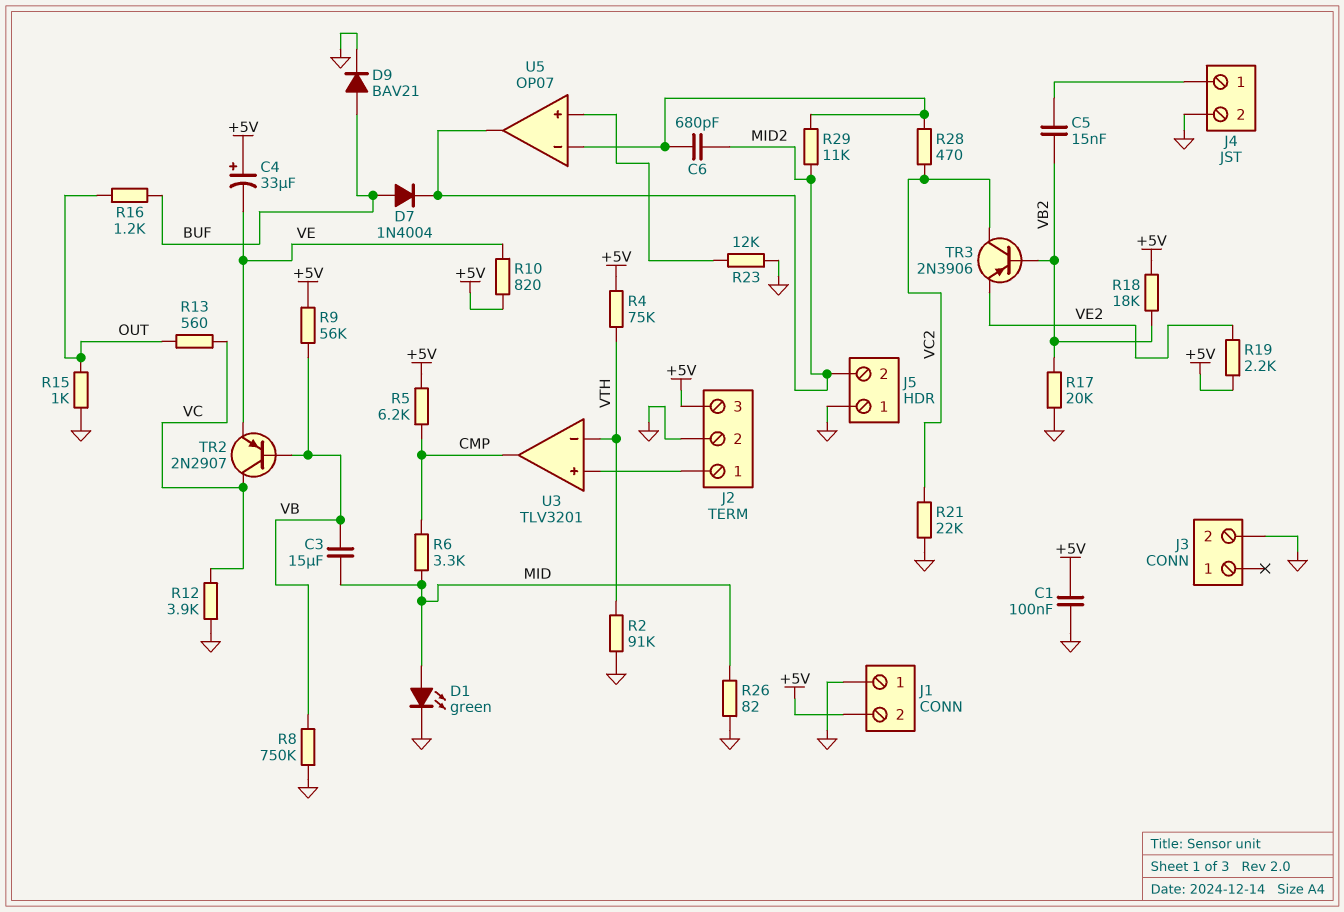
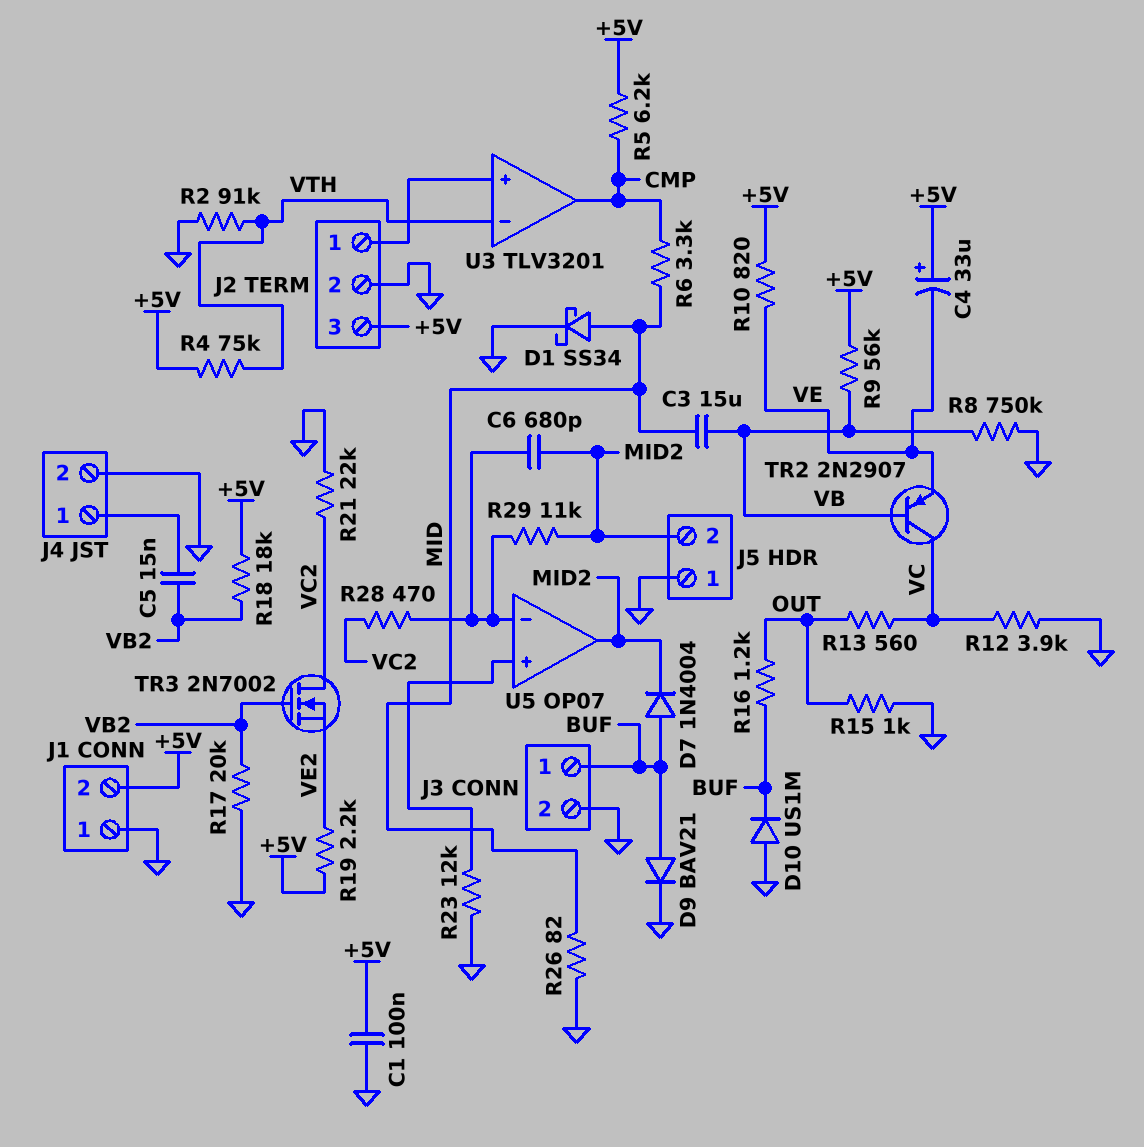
D1: LED green (A MID, K GND) -> schottky SS34 (A MID, K GND)
D10: none -> diode US1M (A GND, K BUF)
J3 pin 1: none -> BUF
TR3: PNP 2N3906 (B VB2, C VC2, E VE2) -> NMOS 2N7002 (G VB2, D VC2, S VE2)

